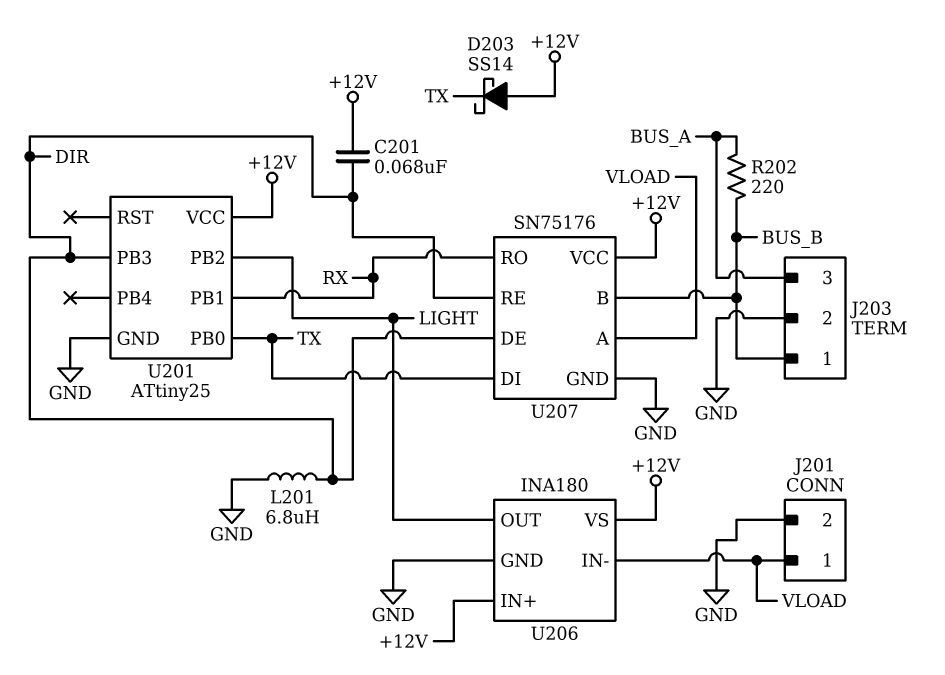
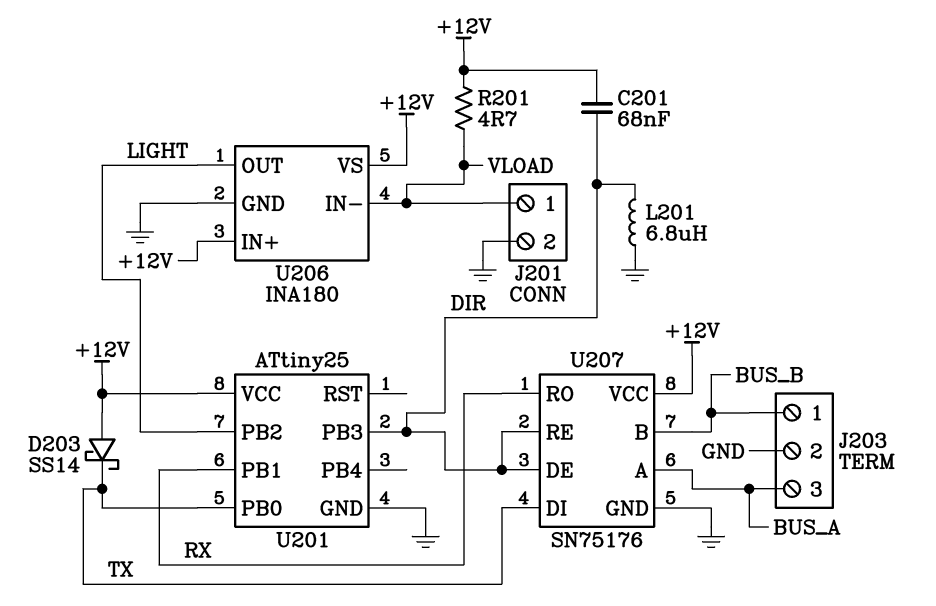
R201: none -> 4.7 (+12V, VLOAD)
R202: 220 (BUS_A, BUS_B) -> none
U207 pin A: VLOAD -> BUS_A

